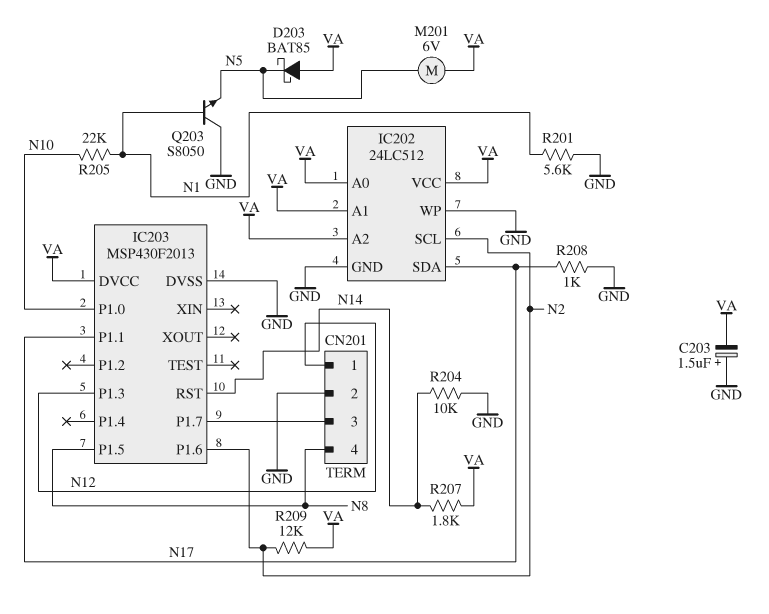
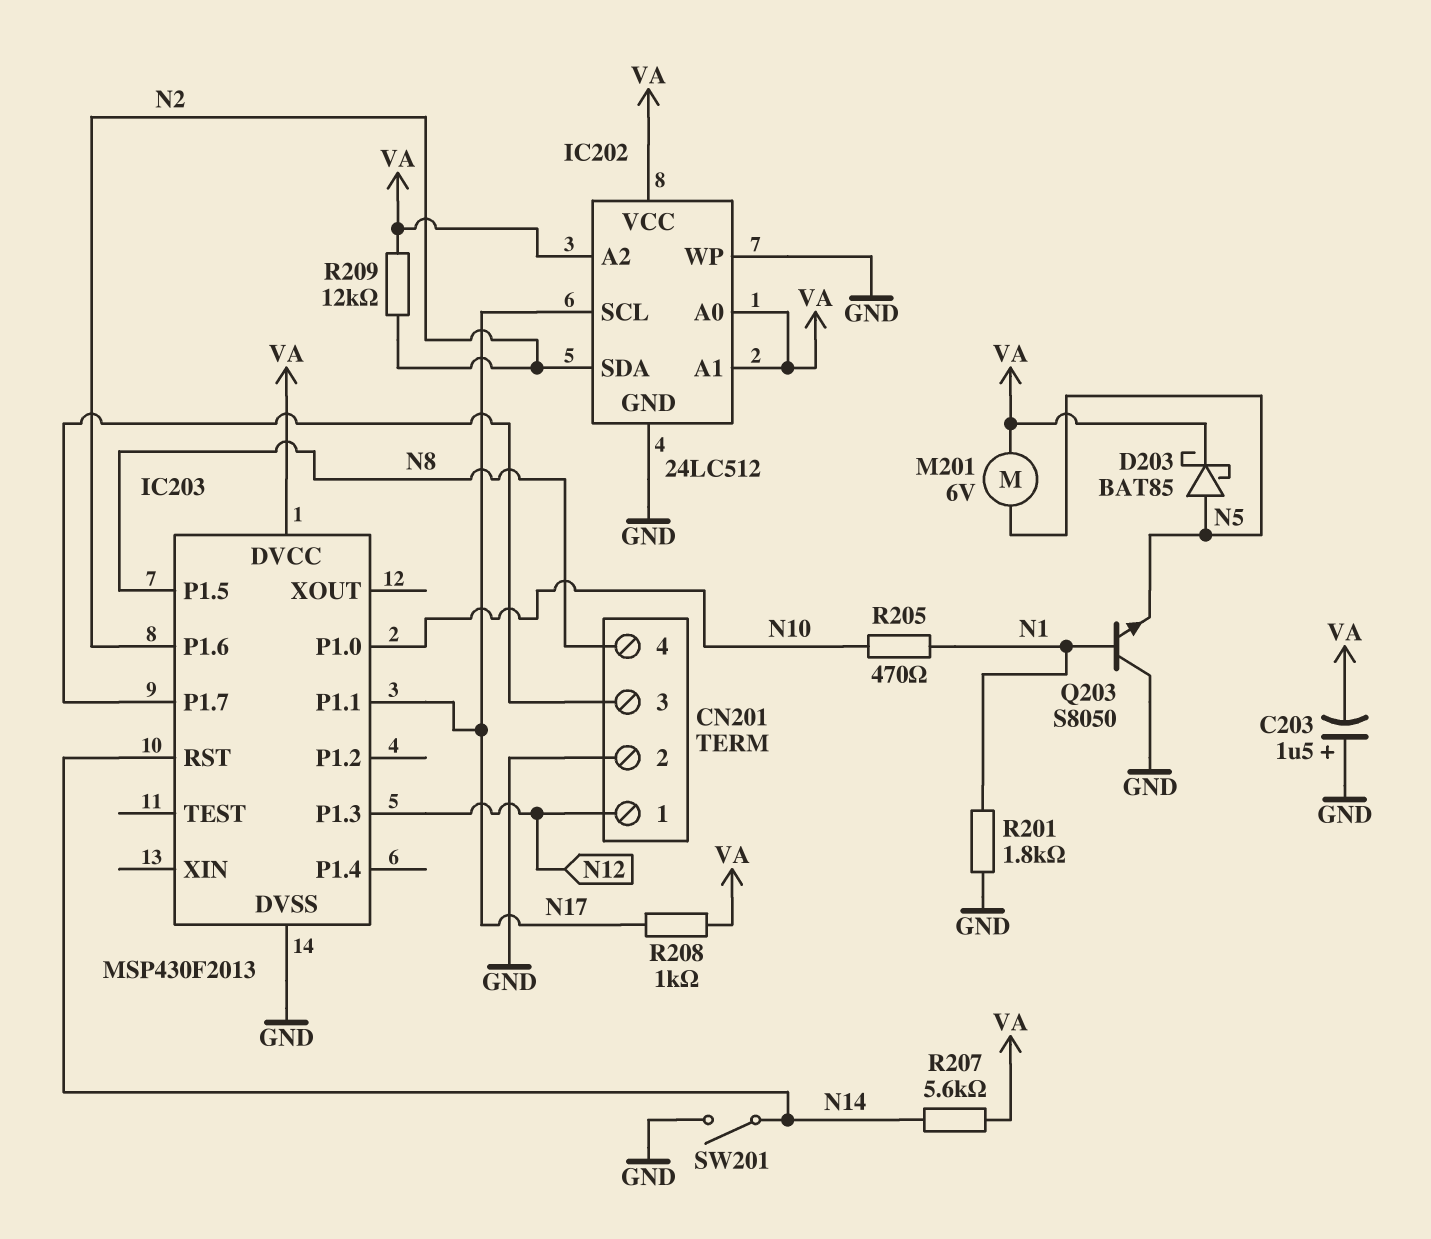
D203: schottky BAT85 (A VA, K N5) -> schottky BAT85 (A N5, K VA)
IC202 pin SCL: N2 -> N17
IC202 pin SDA: N17 -> N2
R201: 5.6k (GND, N1) -> 1.8k (GND, N1)
R204: 10k (GND, N14) -> none
R205: 22k (N1, N10) -> 470 (N1, N10)
R207: 1.8k (N14, VA) -> 5.6k (N14, VA)
R208: 1k (GND, N17) -> 1k (N17, VA)
SW201: none -> switch (GND, N14)

